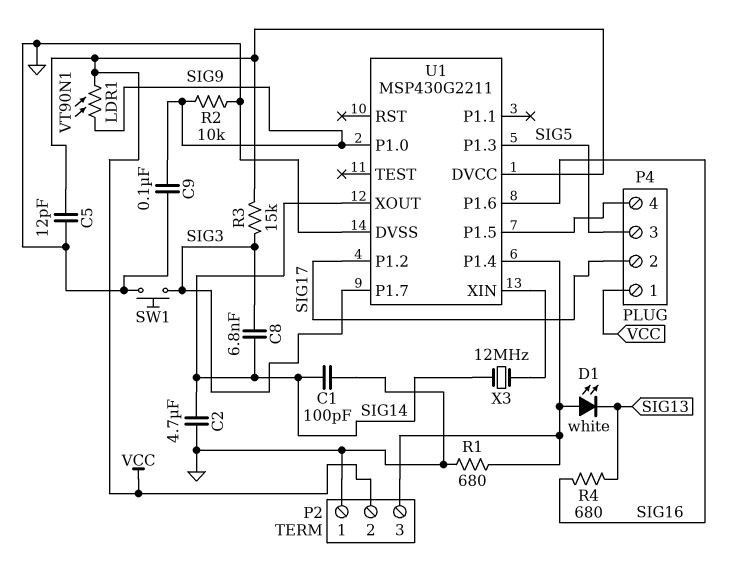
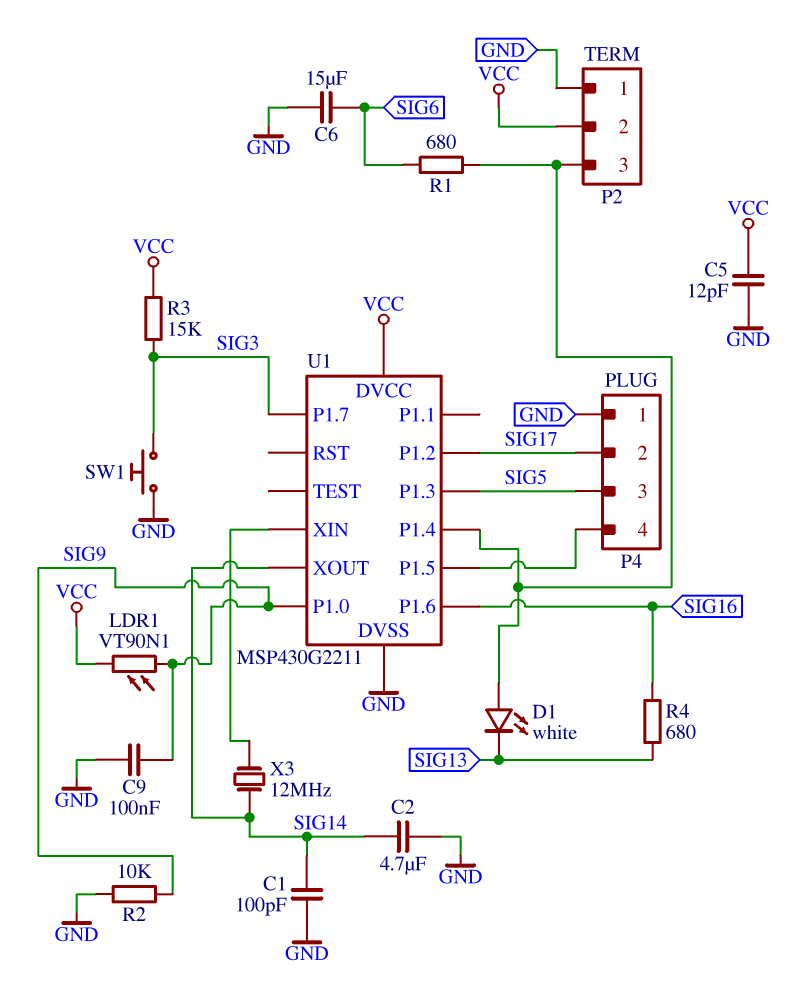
C6: none -> 15uF (GND, SIG6)
C8: 6.8nF (SIG3, SIG14) -> none
P4 pin 1: VCC -> GND
R1: 680 (GND, P2/3) -> 680 (P2/3, SIG6)

